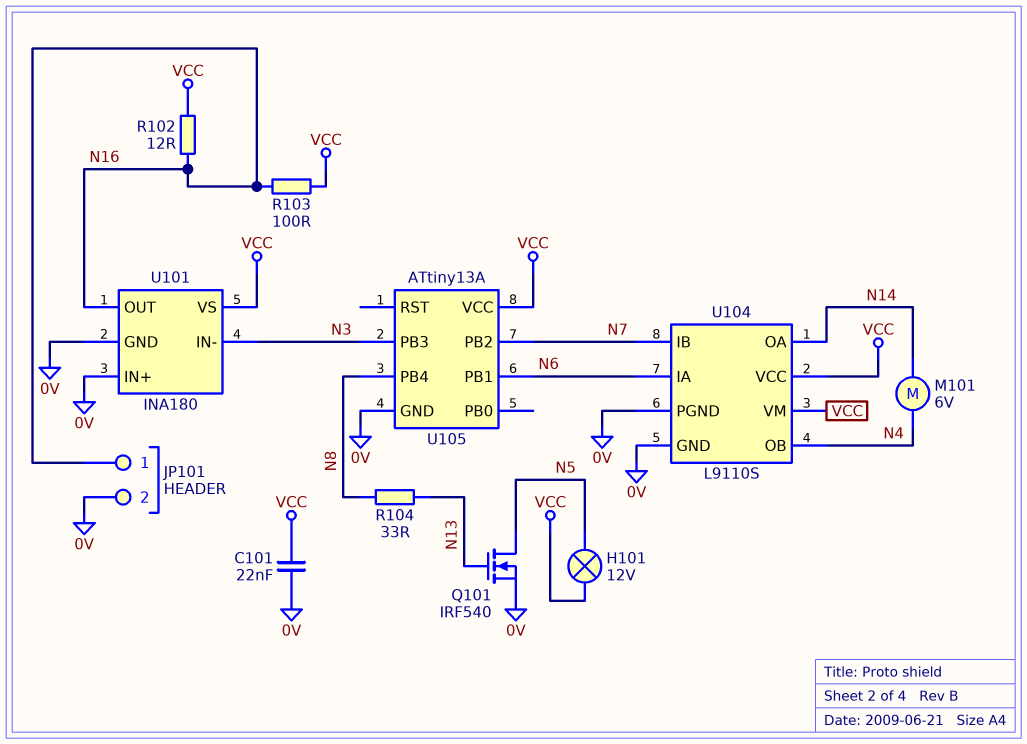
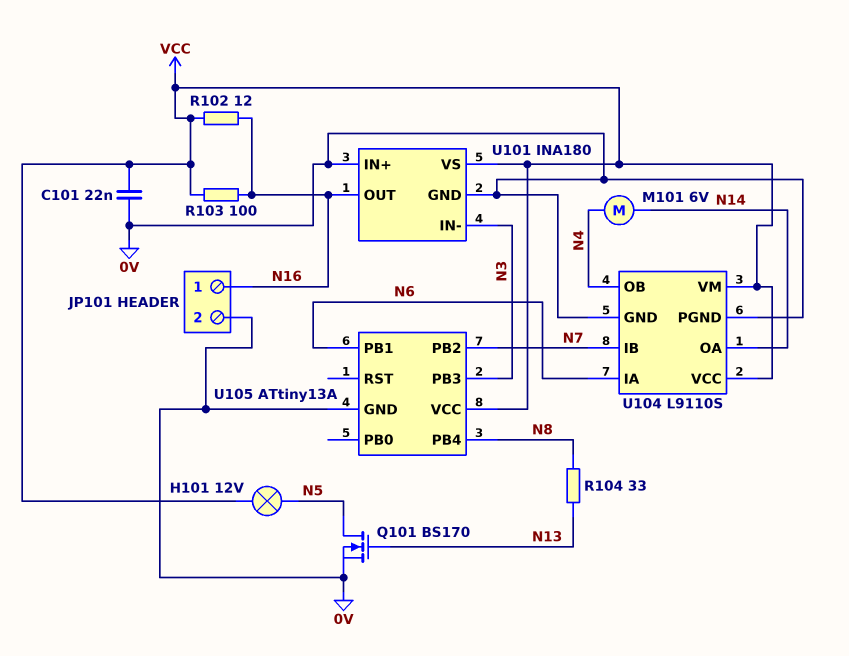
Q101: NMOS IRF540 (G N13, D N5, S 0V) -> NMOS BS170 (G N13, D N5, S 0V)

